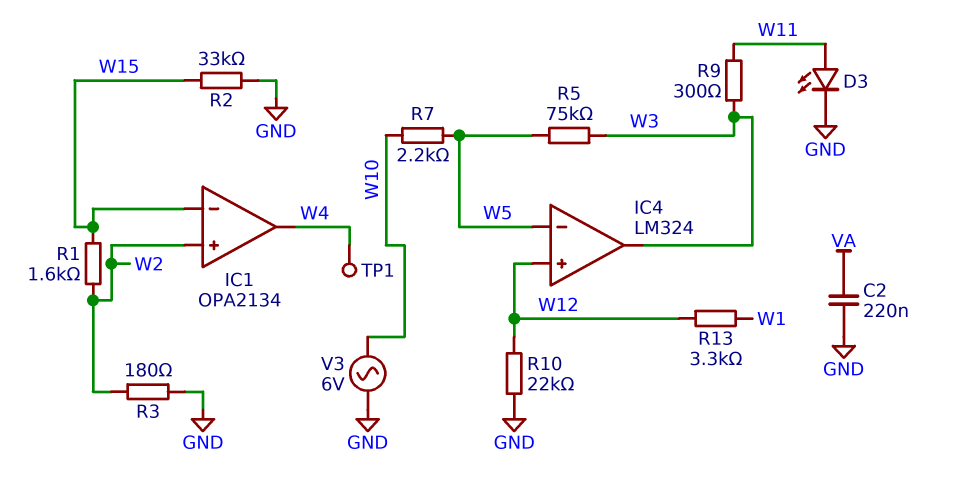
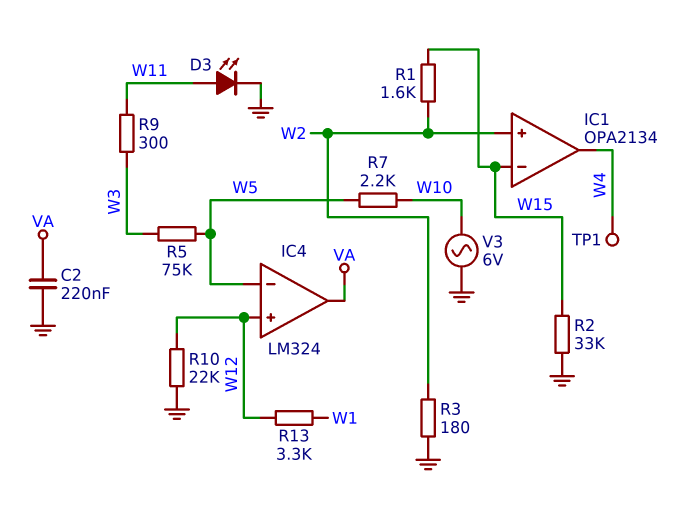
IC4 pin out: W3 -> VA

